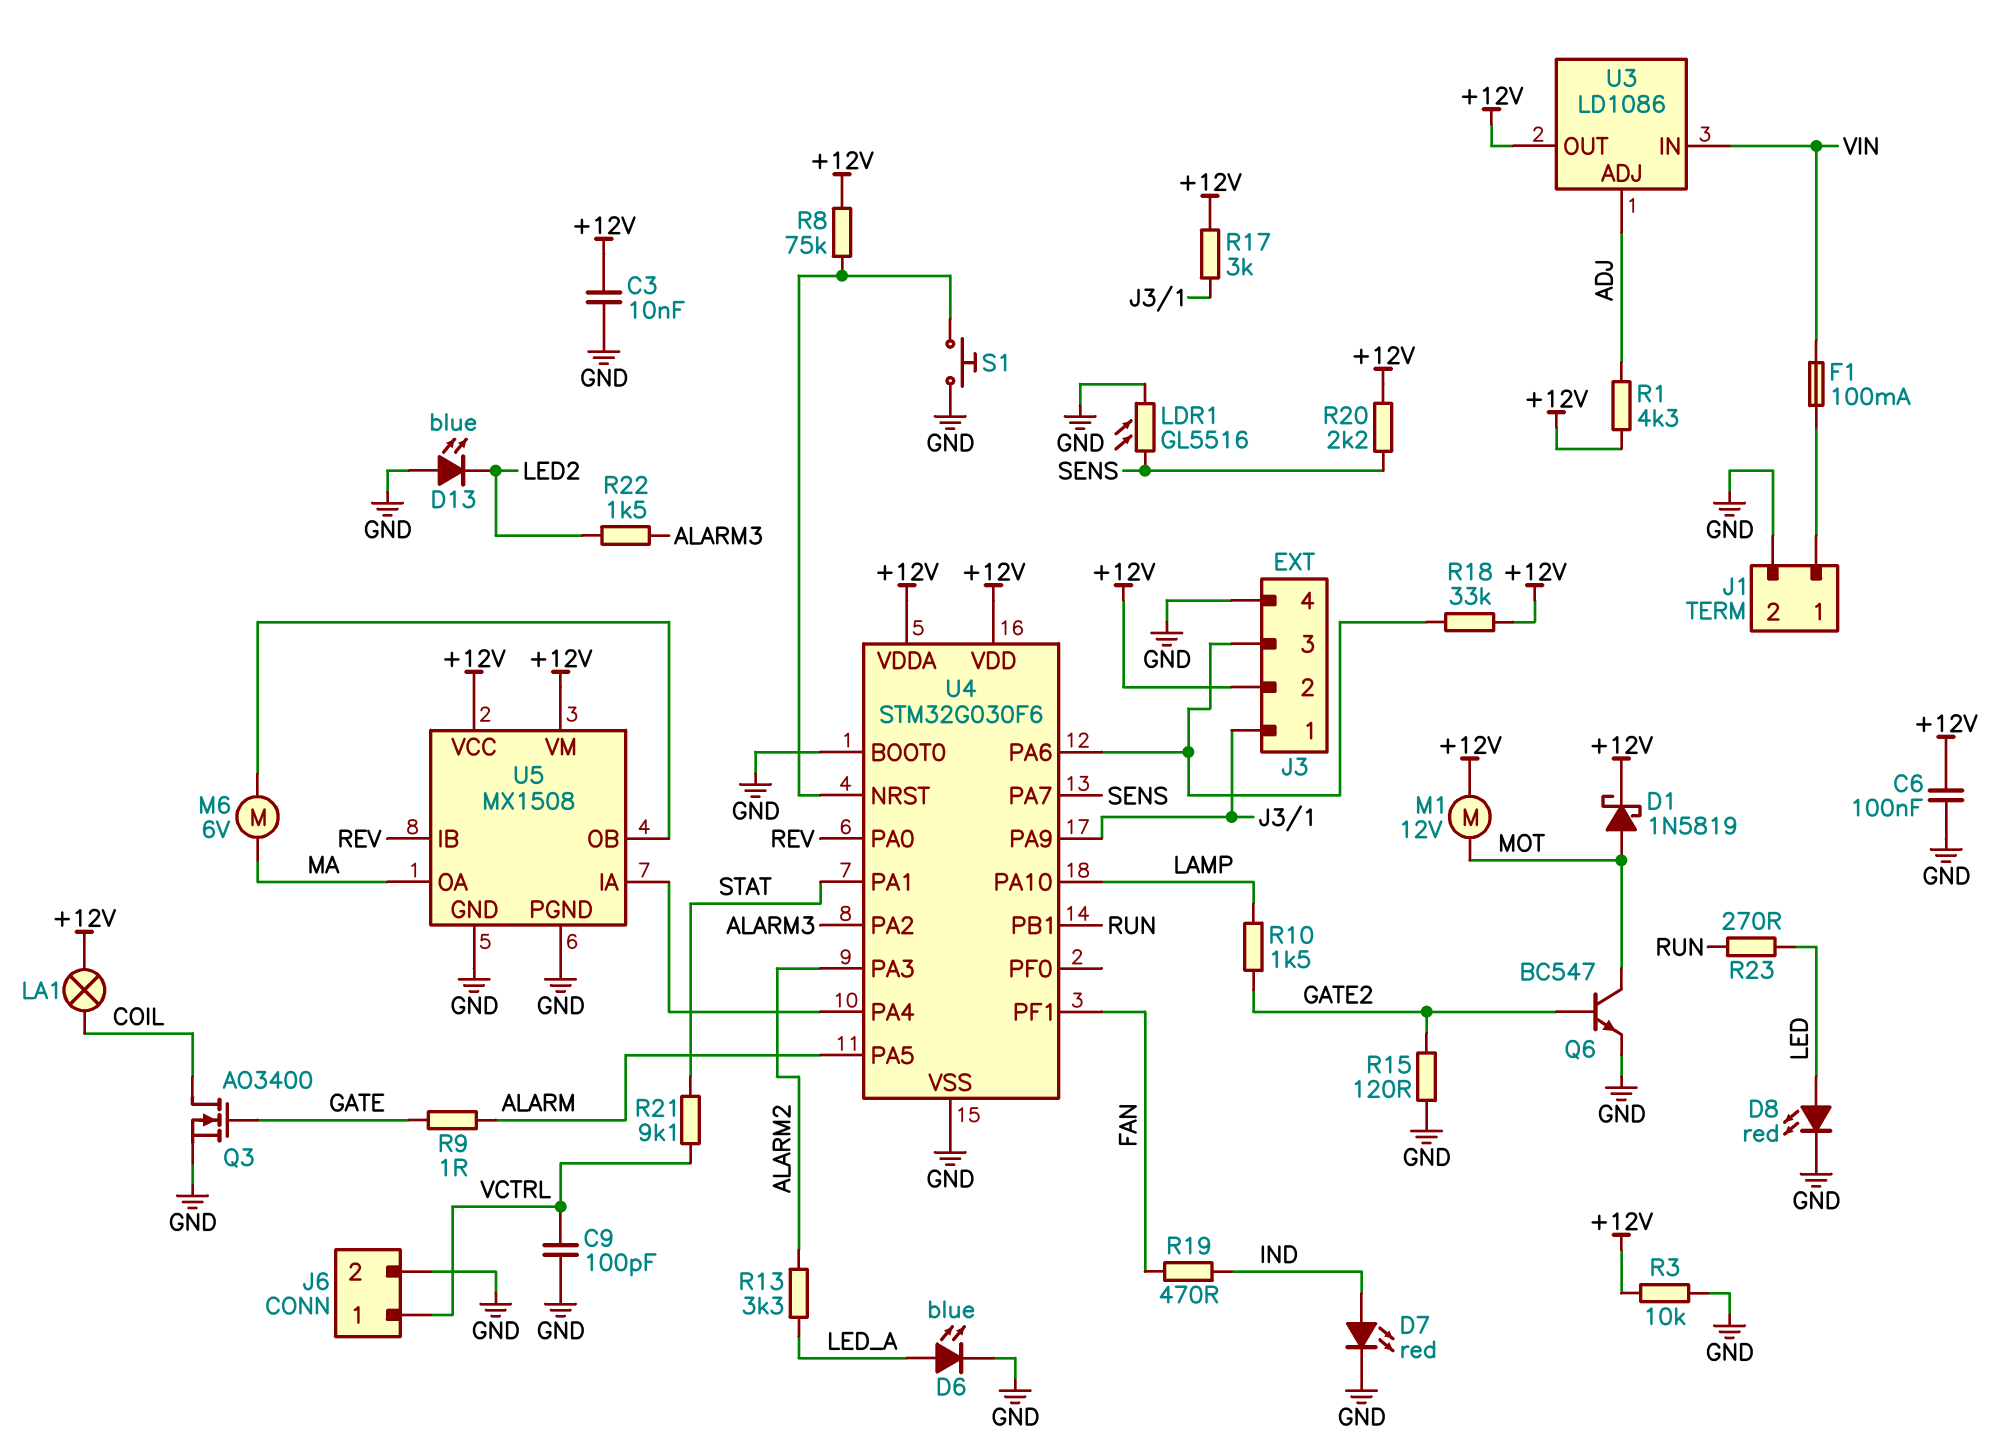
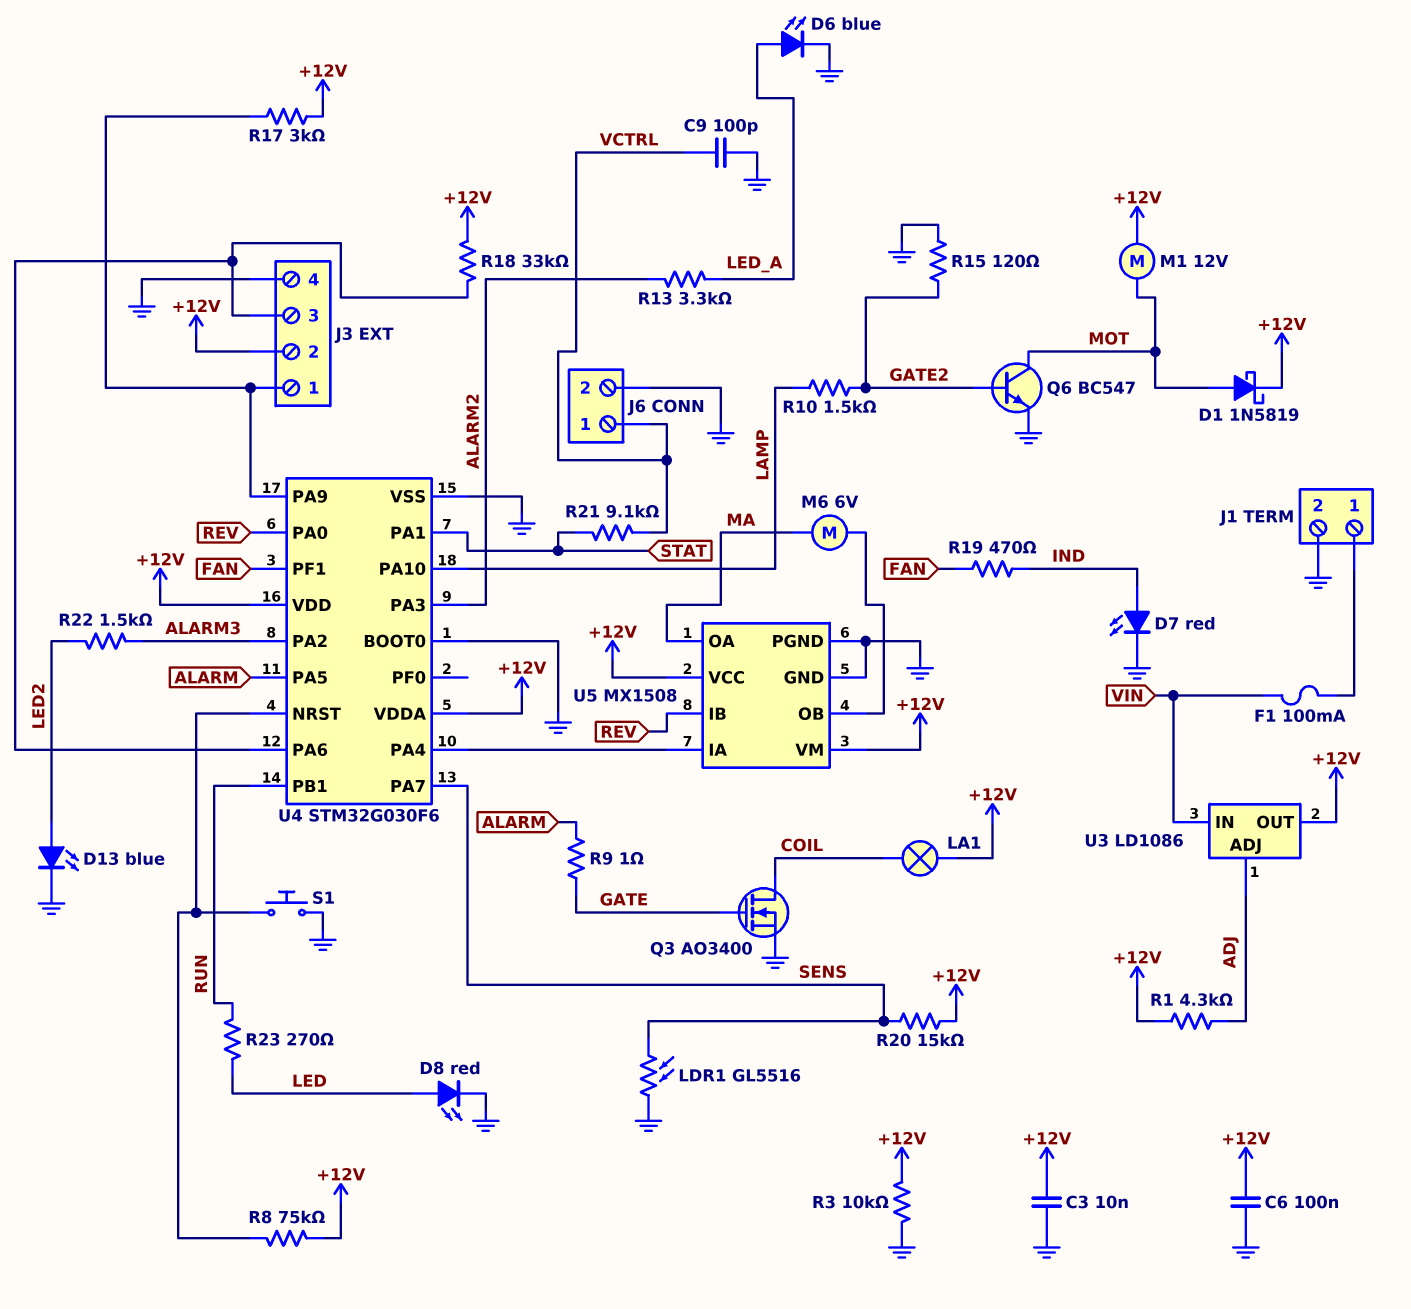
D13: LED blue (A GND, K LED2) -> LED blue (A LED2, K GND)
R20: 2.2k (+12V, SENS) -> 15k (+12V, SENS)

